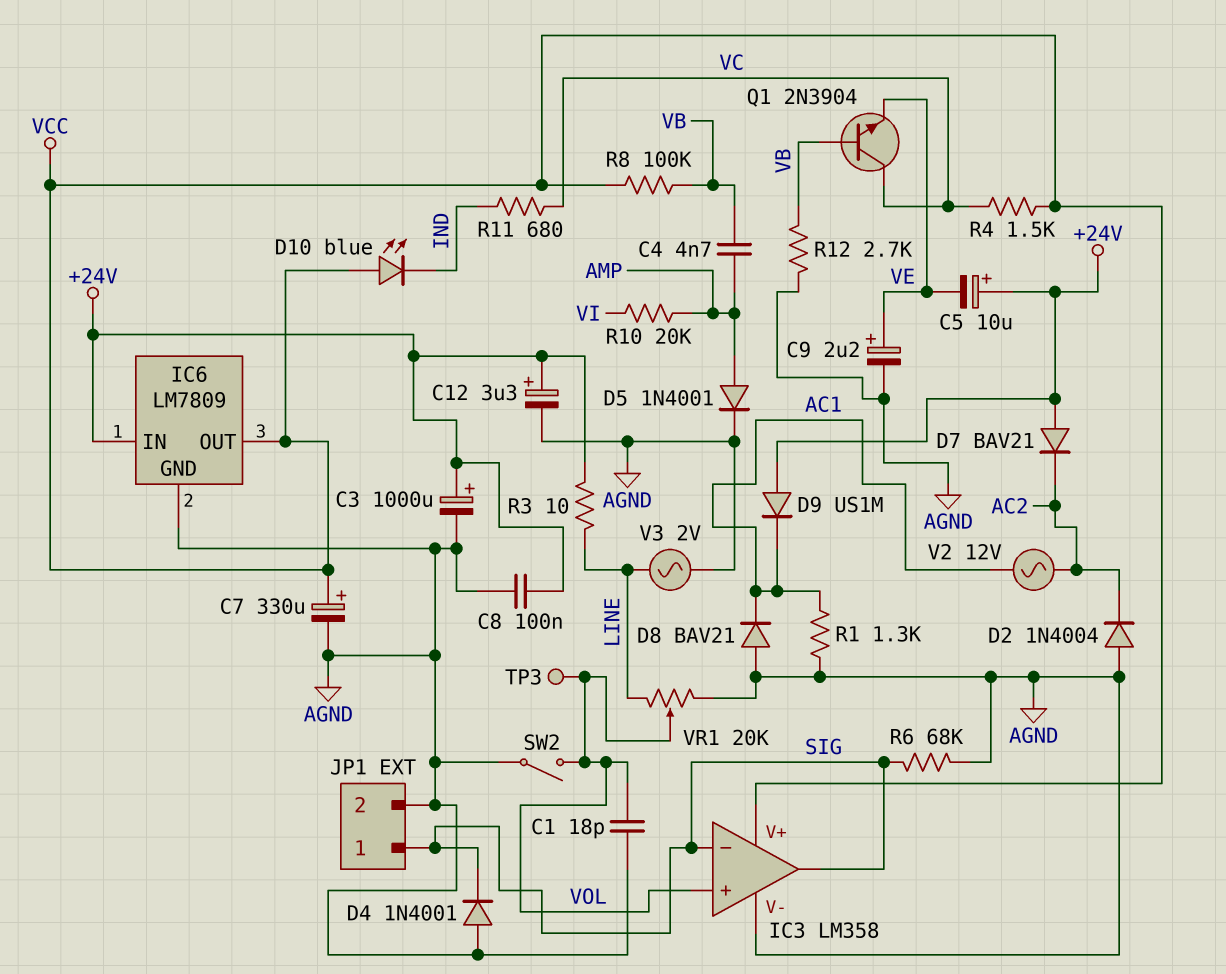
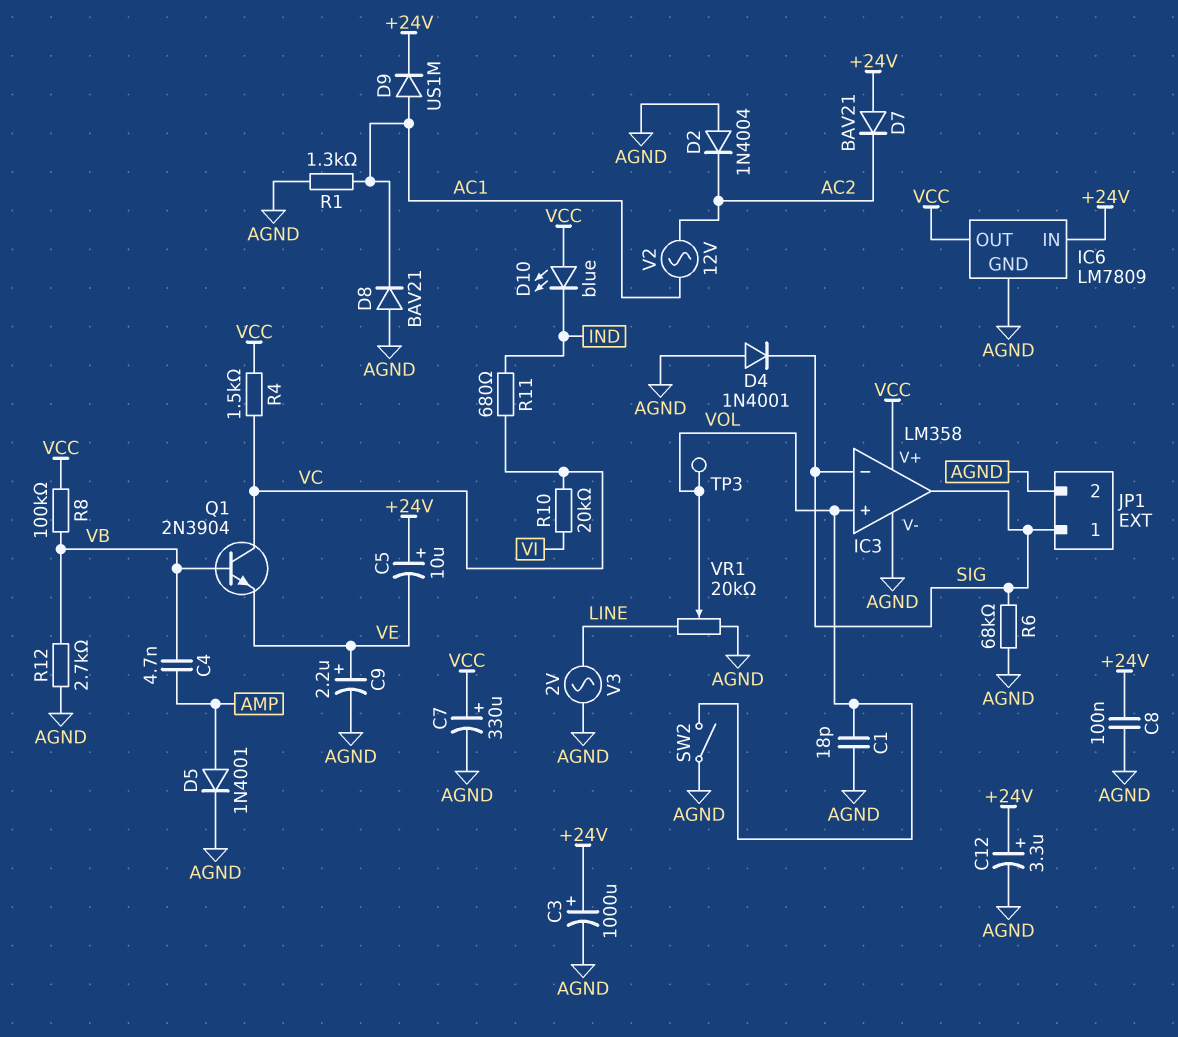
D9: diode US1M (A +24V, K AC1) -> diode US1M (A AC1, K +24V)
R3: 10 (+24V, LINE) -> none
R10: 20k (AMP, VI) -> 20k (VC, VI)

